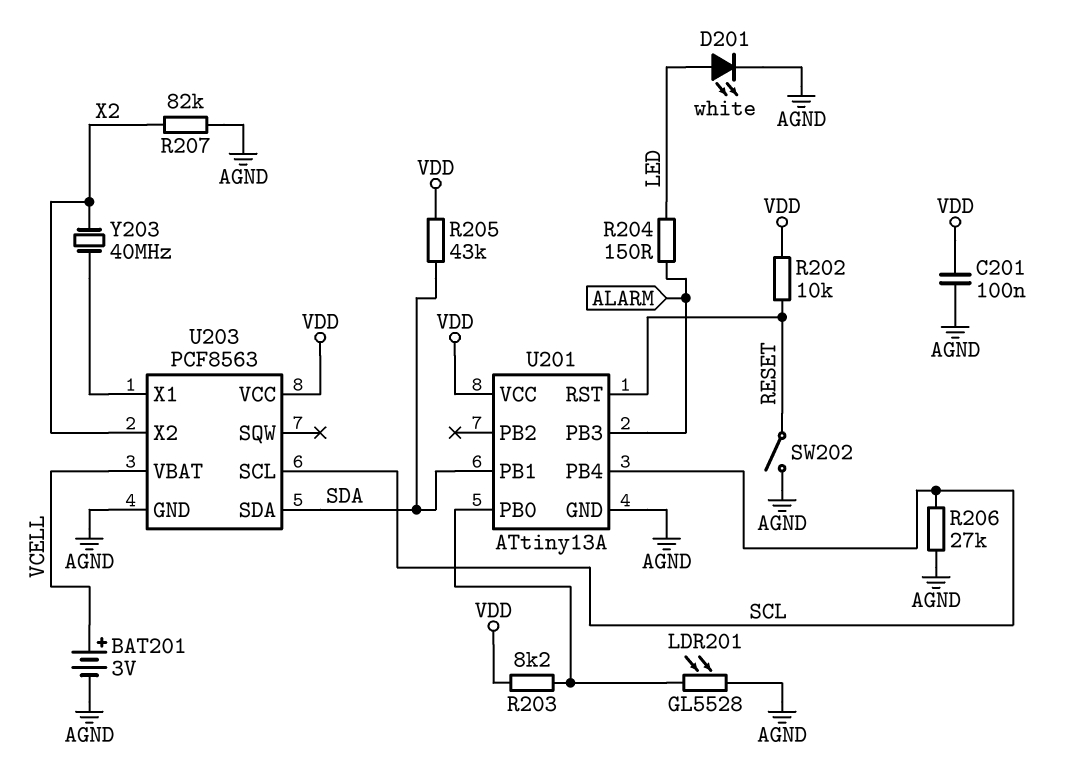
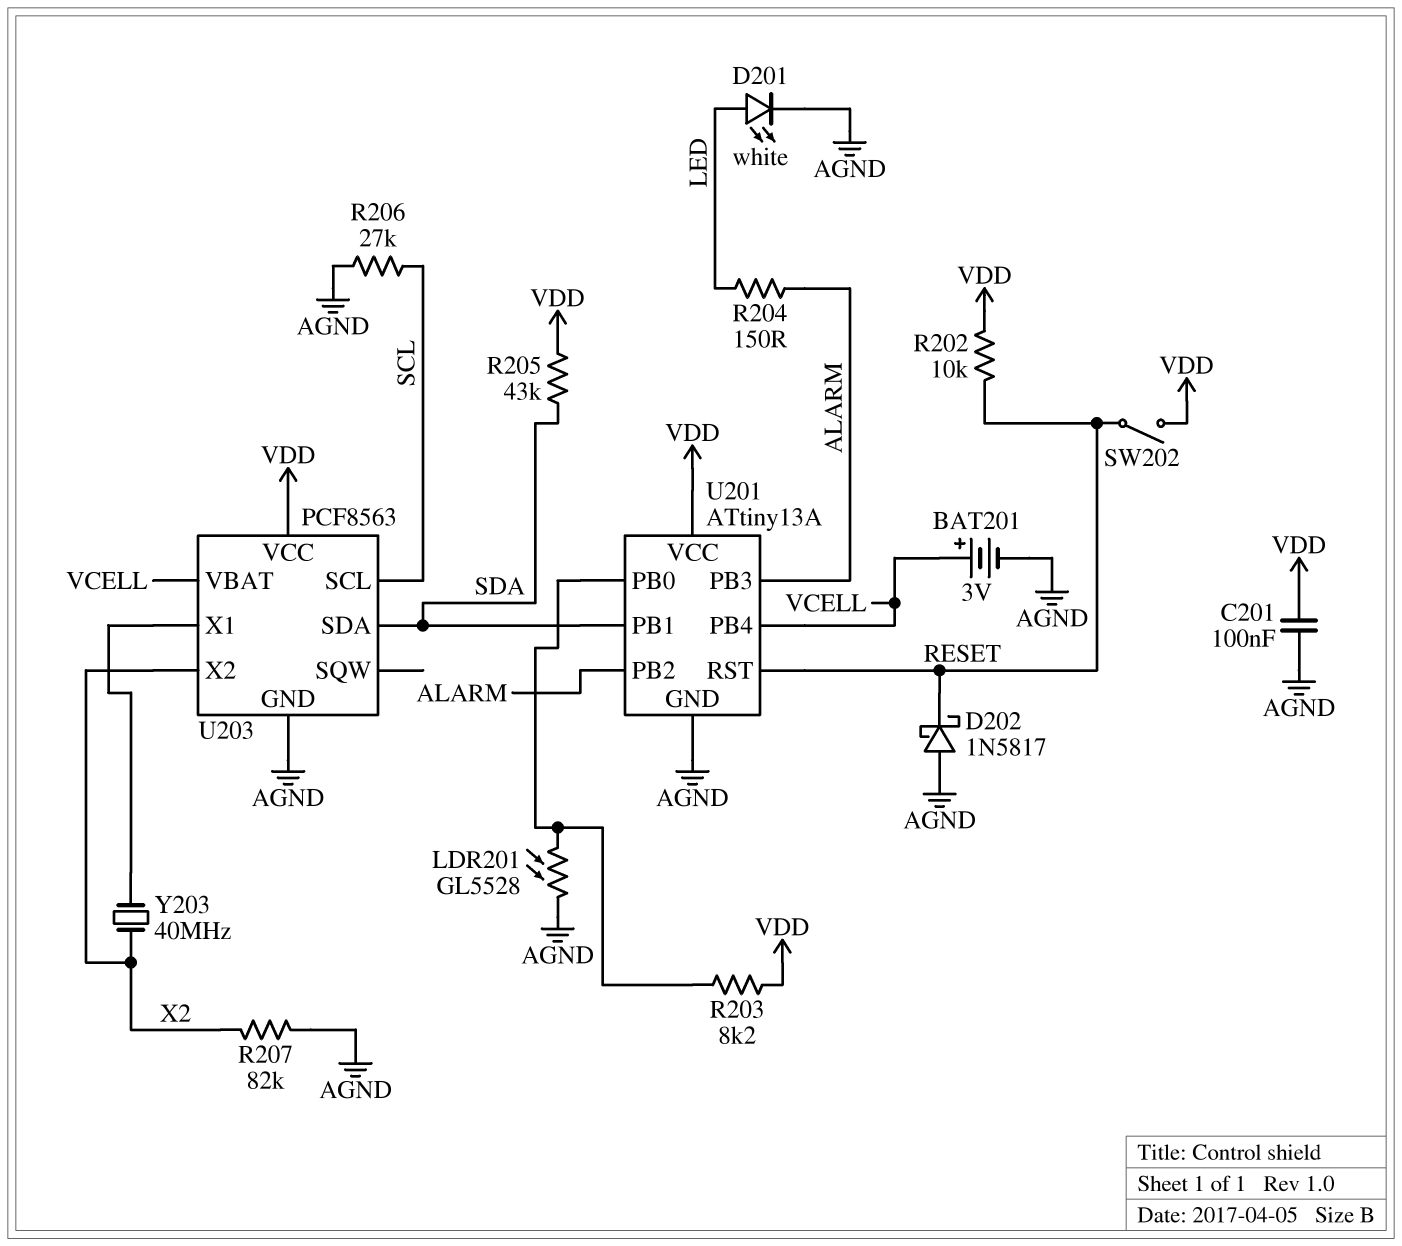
D202: none -> schottky 1N5817 (A AGND, K RESET)
SW202: switch (AGND, RESET) -> switch (RESET, VDD)
U201 pin PB2: none -> ALARM
U201 pin PB4: SCL -> VCELL

